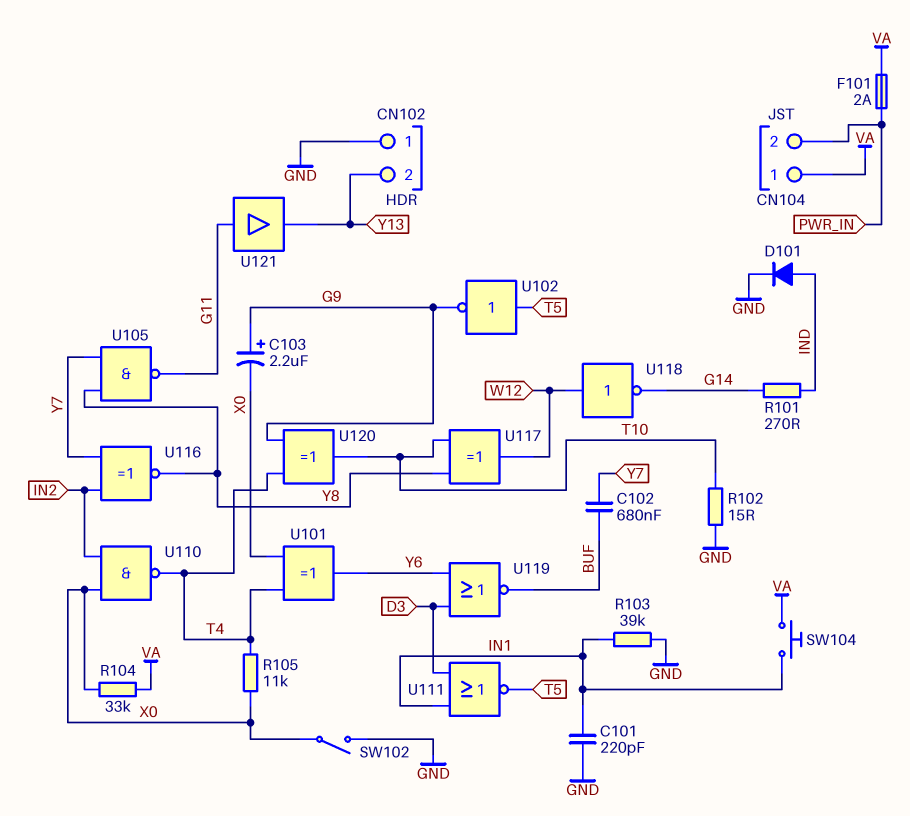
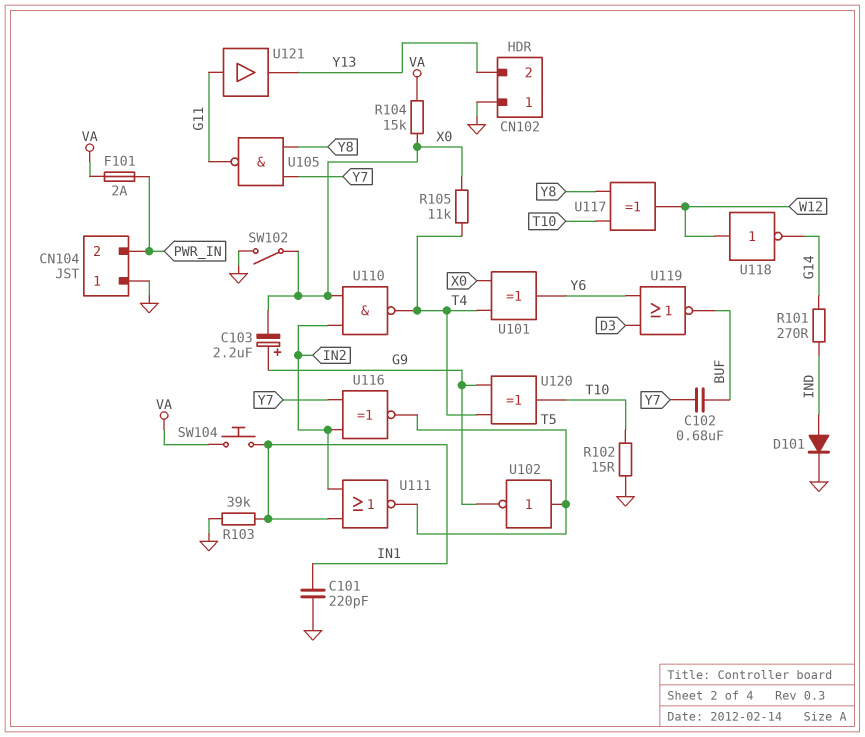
CN104 pin 1: VA -> GND
R104: 33k (VA, X0) -> 15k (VA, X0)
U111: NOR (in D3, in IN1, out T5) -> NOR (in IN1, in IN2, out T5)
U116: XNOR (in IN2, in Y7, out Y8) -> XNOR (in IN2, in Y7, out T5)

